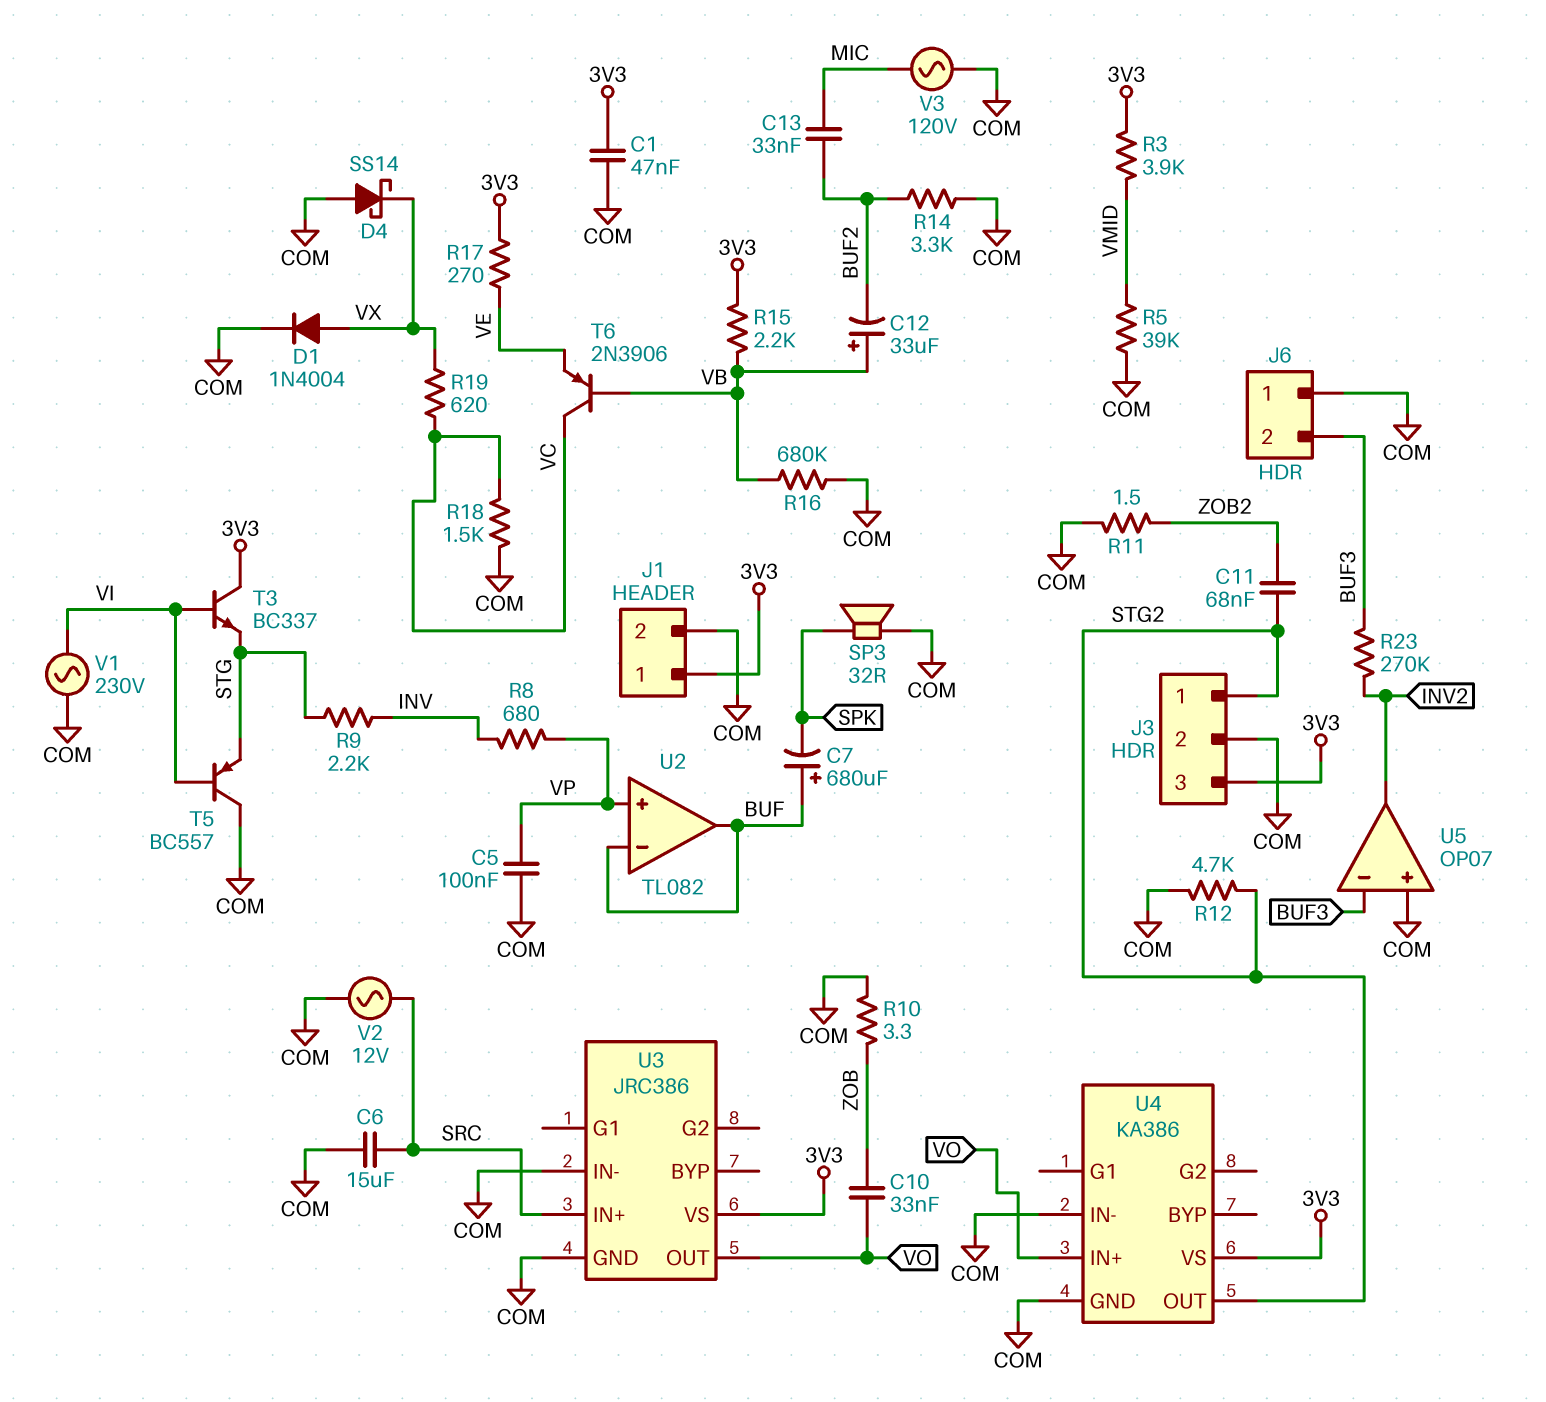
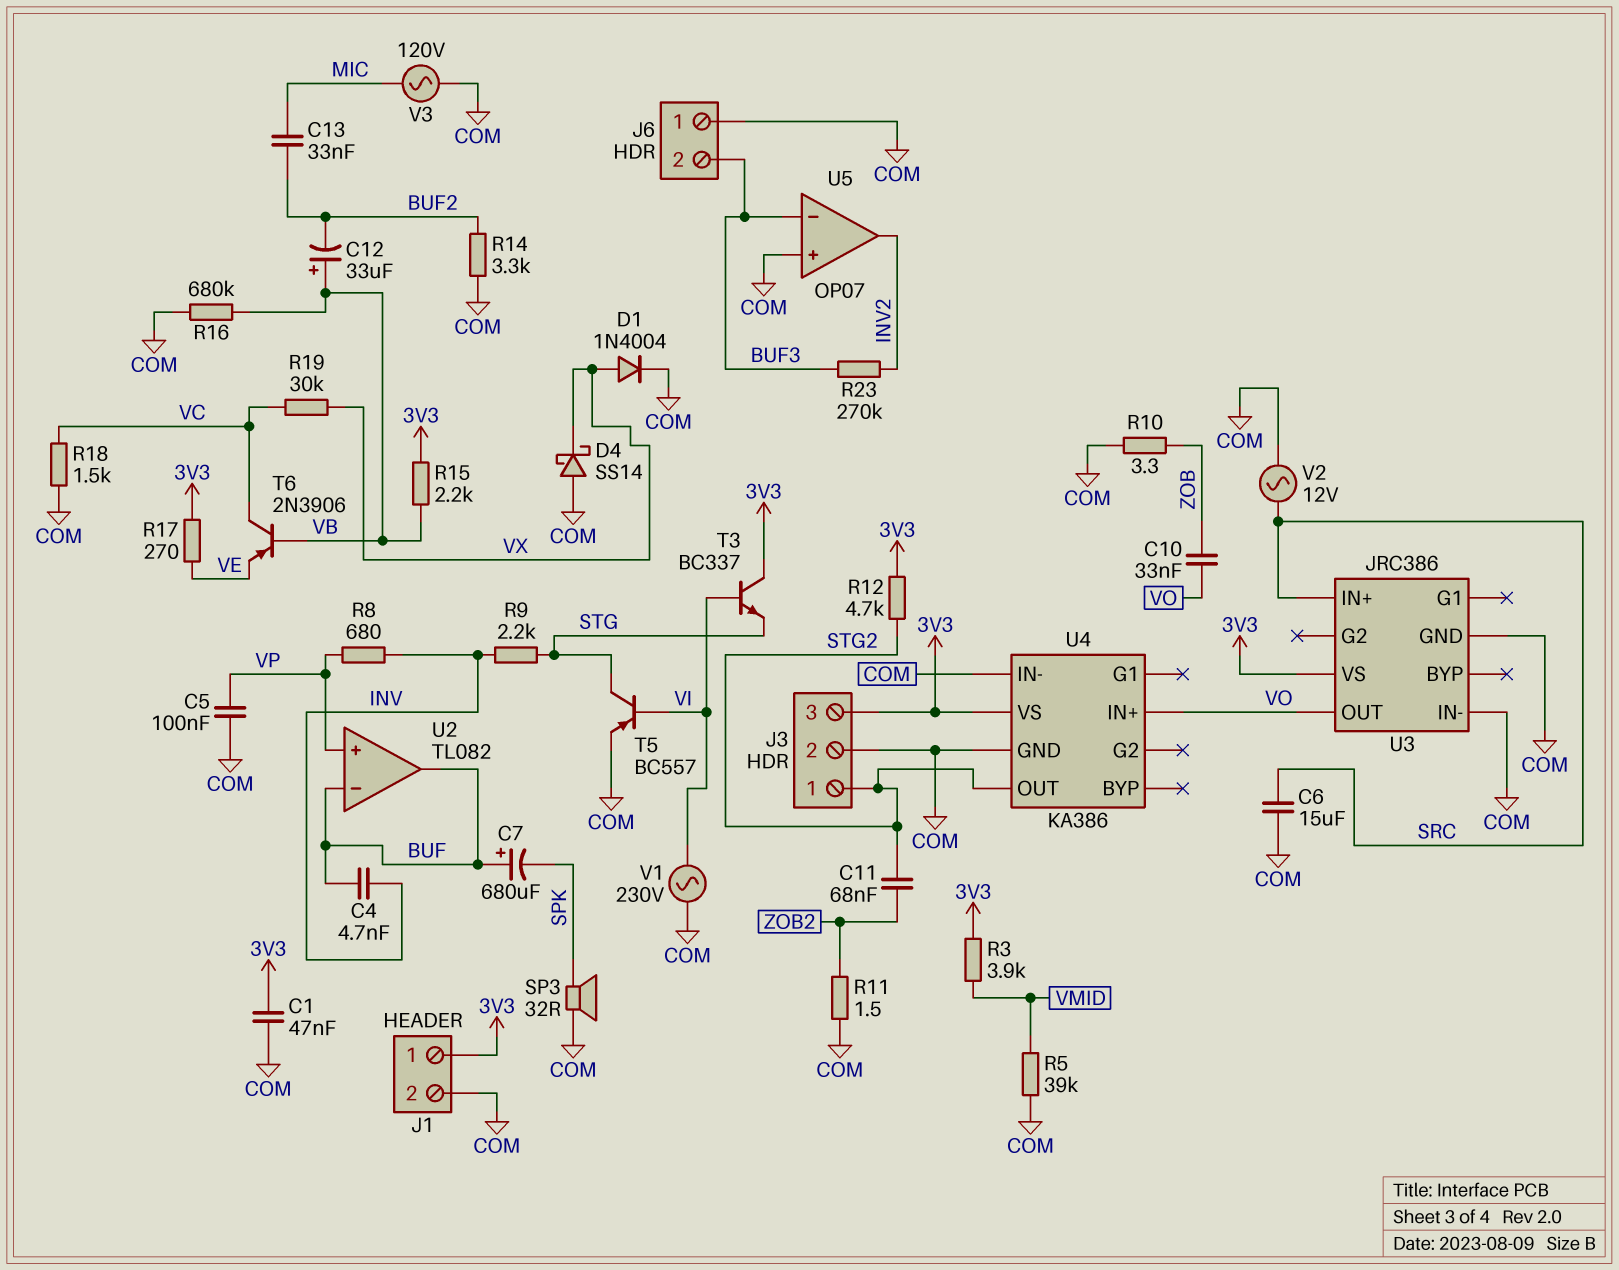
C4: none -> 4.7nF (BUF, INV)
R12: 4.7k (COM, STG2) -> 4.7k (3V3, STG2)
R19: 620 (VC, VX) -> 30k (VC, VX)
T5: PNP BC557 (B VI, C COM, E STG) -> PNP BC557 (B VI, C STG, E COM)

